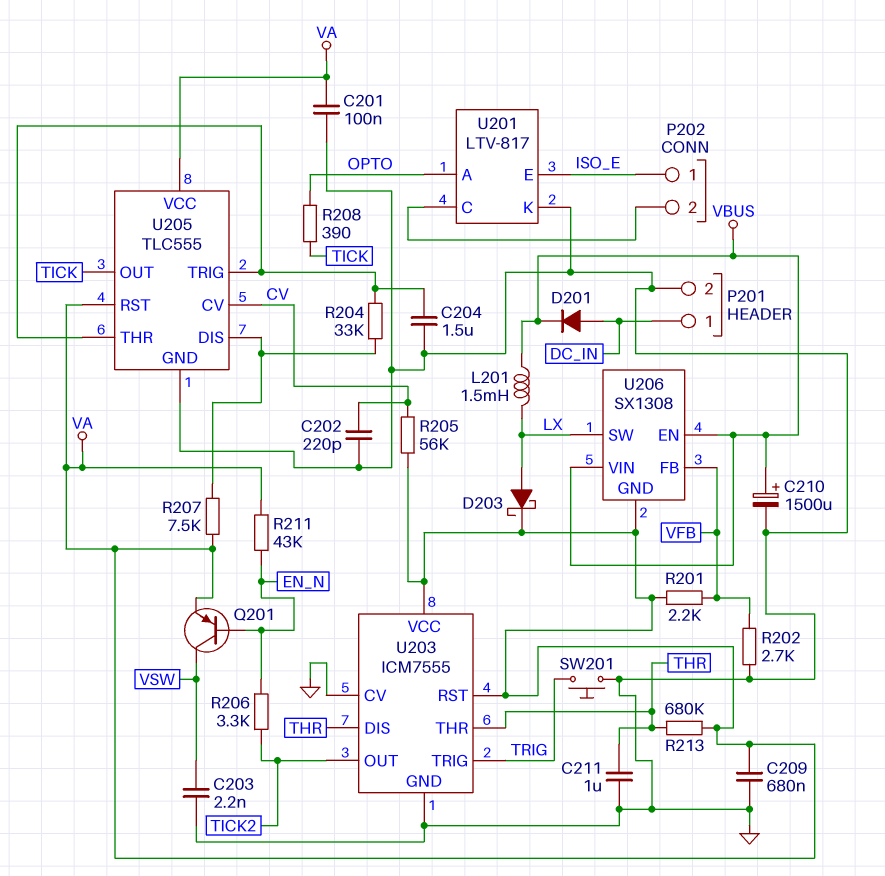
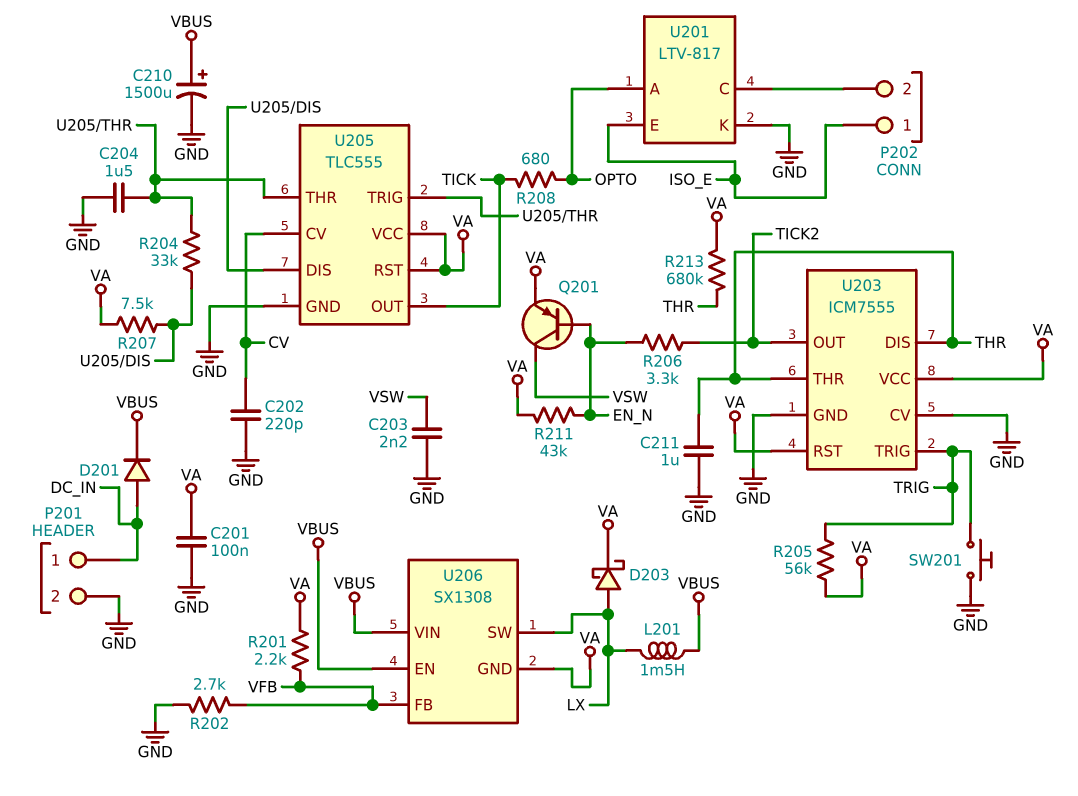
C209: 680nF (GND, VA) -> none
R205: 56k (CV, VA) -> 56k (TRIG, VA)
R208: 390 (OPTO, TICK) -> 680 (OPTO, TICK)

